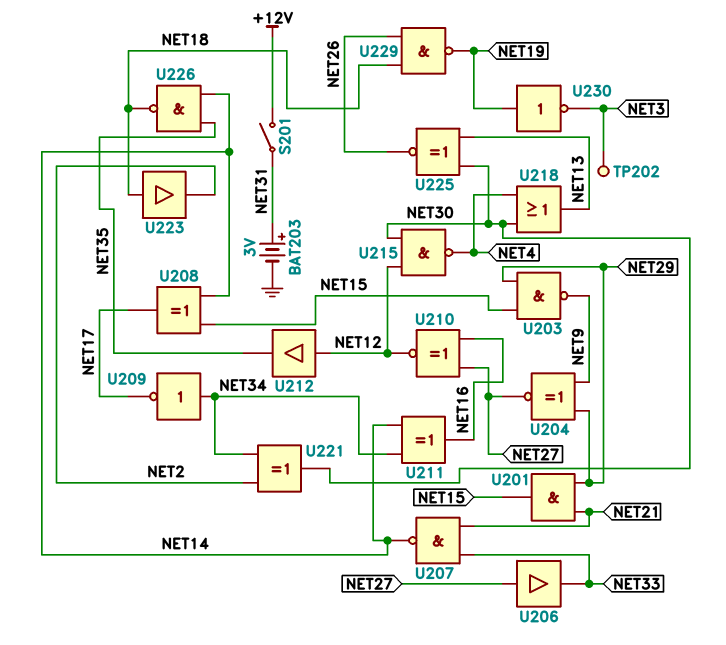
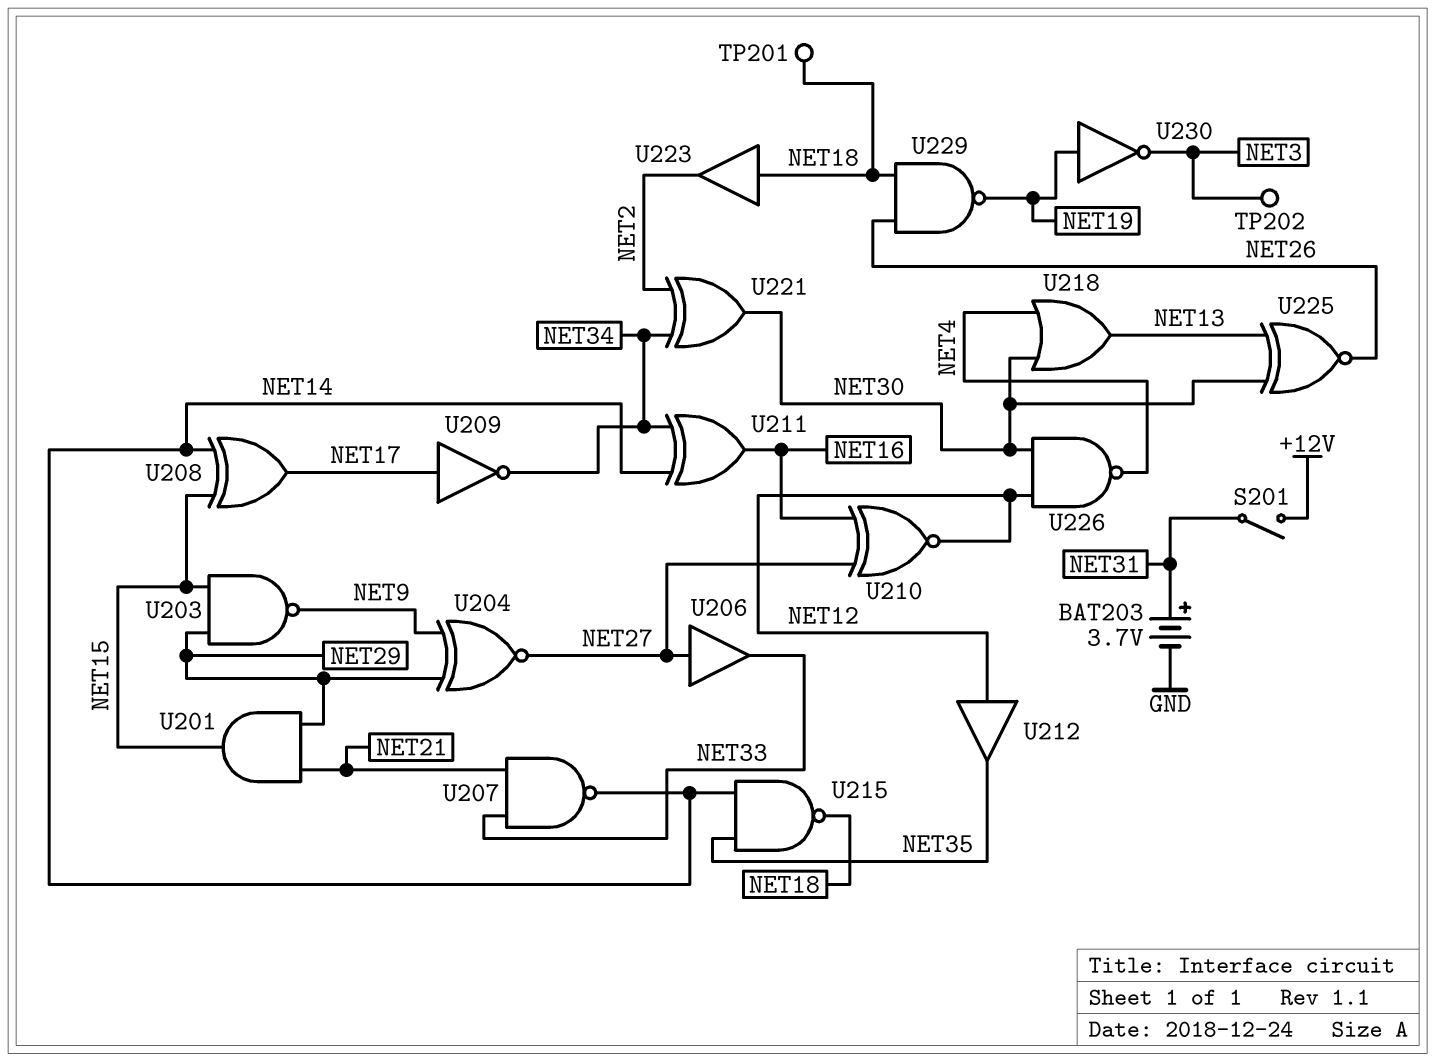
BAT203: 3V (plus NET31, minus GND) -> 3.7V (plus NET31, minus GND)
TP201: none -> test point (NET18)
U209: NOT (in NET34, out NET17) -> NOT (in NET17, out NET34)
U215: NAND (in NET12, in NET30, out NET4) -> NAND (in NET14, in NET35, out NET18)
U226: NAND (in NET14, in NET35, out NET18) -> NAND (in NET12, in NET30, out NET4)

